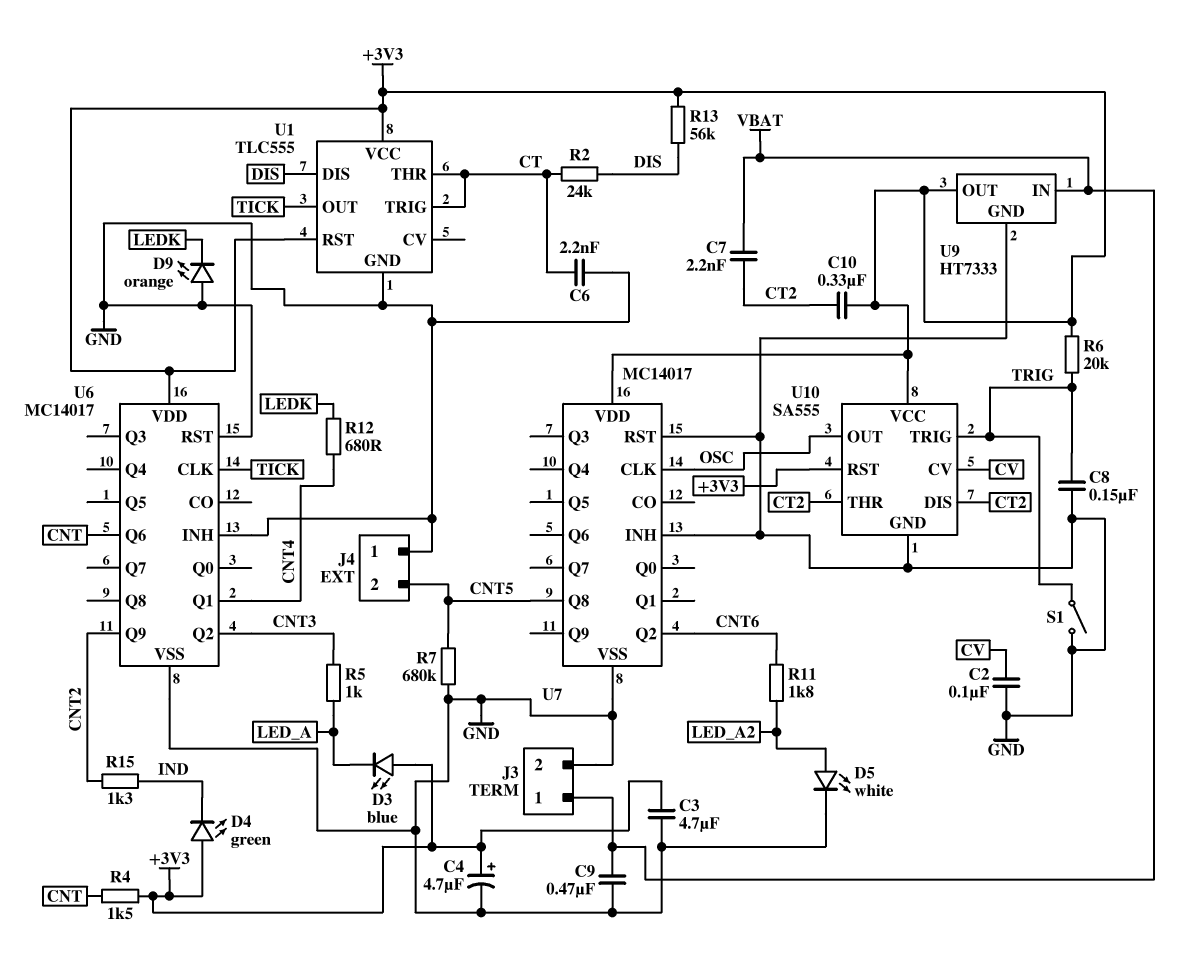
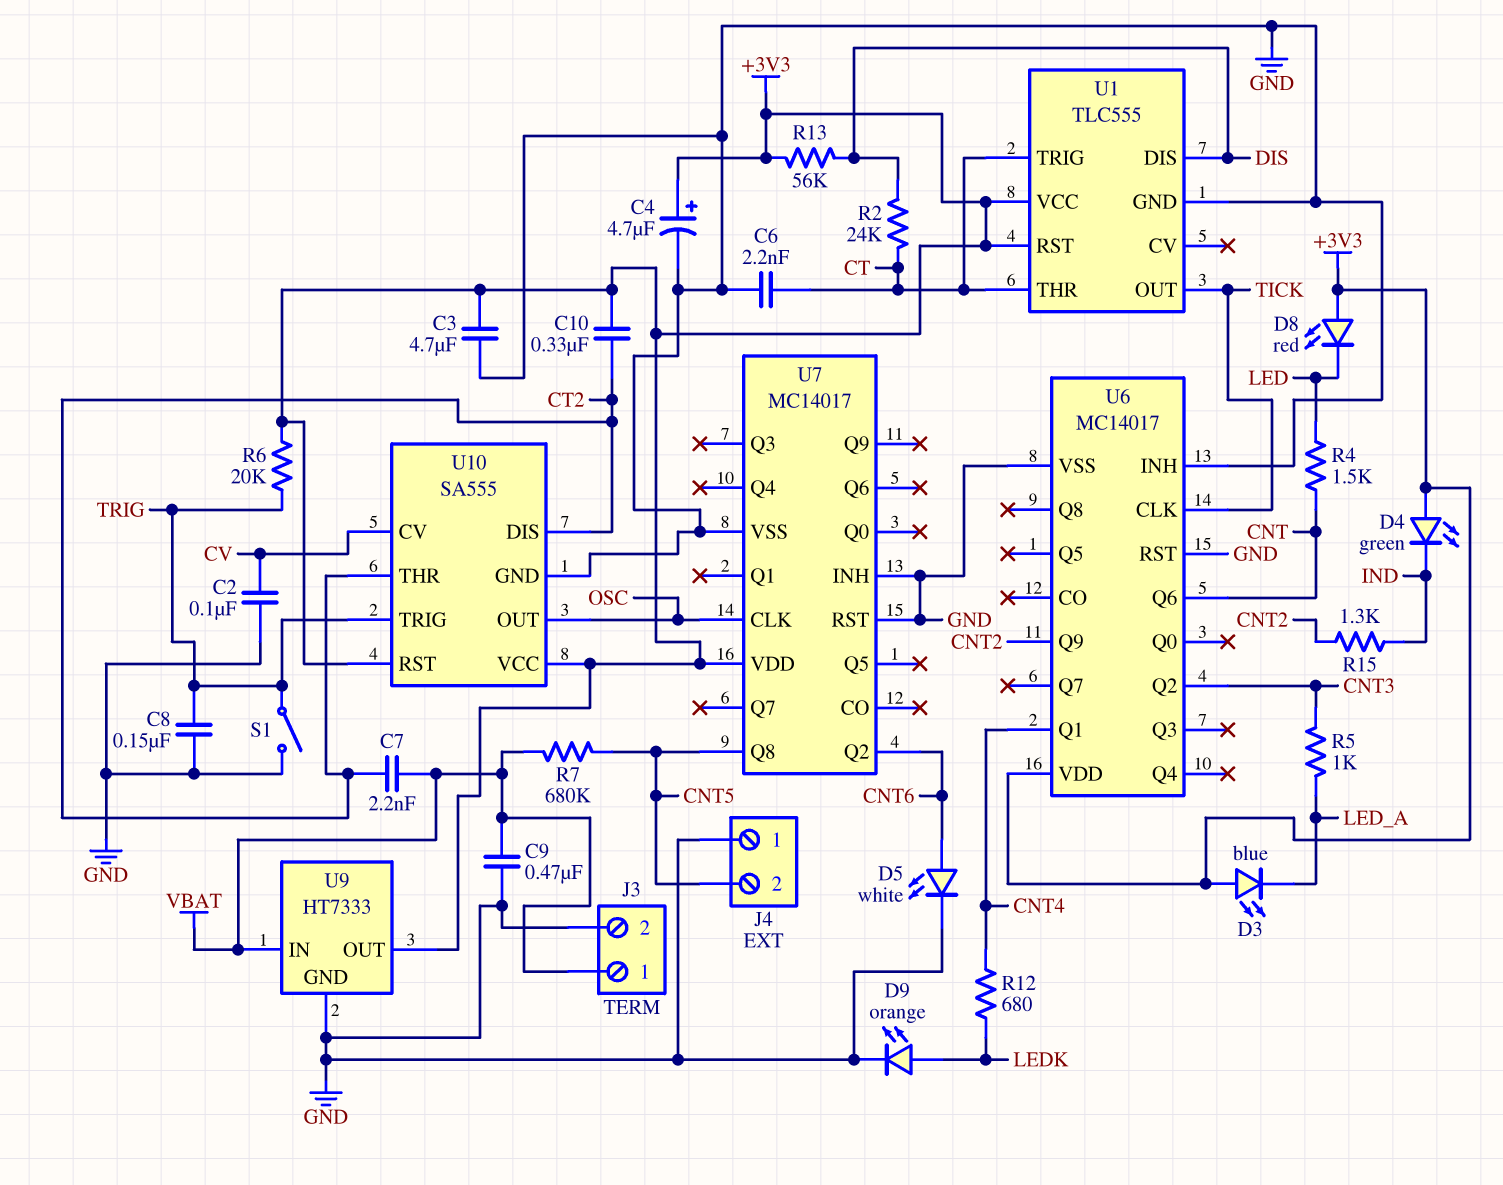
D5: LED white (A LED_A2, K GND) -> LED white (A CNT6, K GND)
D8: none -> LED red (A +3V3, K LED)
D9: LED orange (A GND, K LEDK) -> LED orange (A LEDK, K GND)
R4: 1.5k (+3V3, CNT) -> 1.5k (CNT, LED)
R7: 680k (CNT5, GND) -> 680k (CNT5, VBAT)
R11: 1.8k (CNT6, LED_A2) -> none

